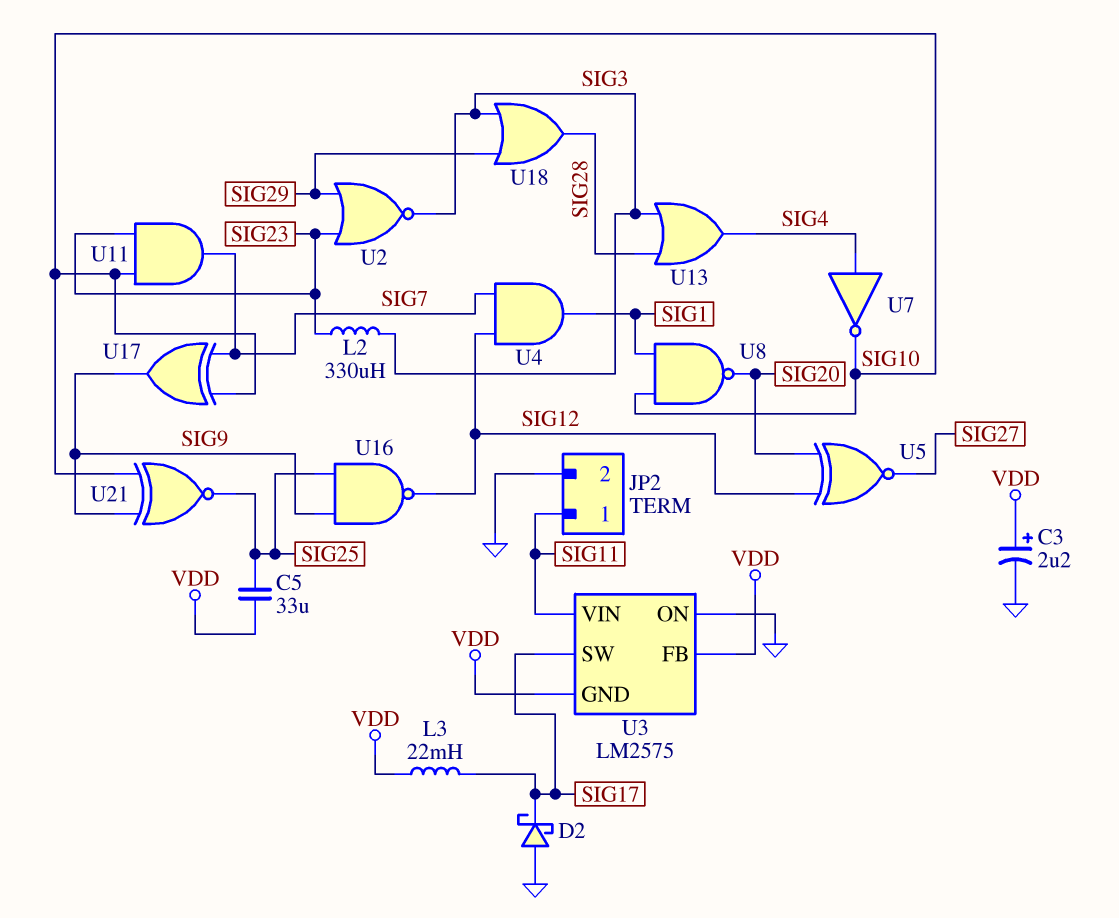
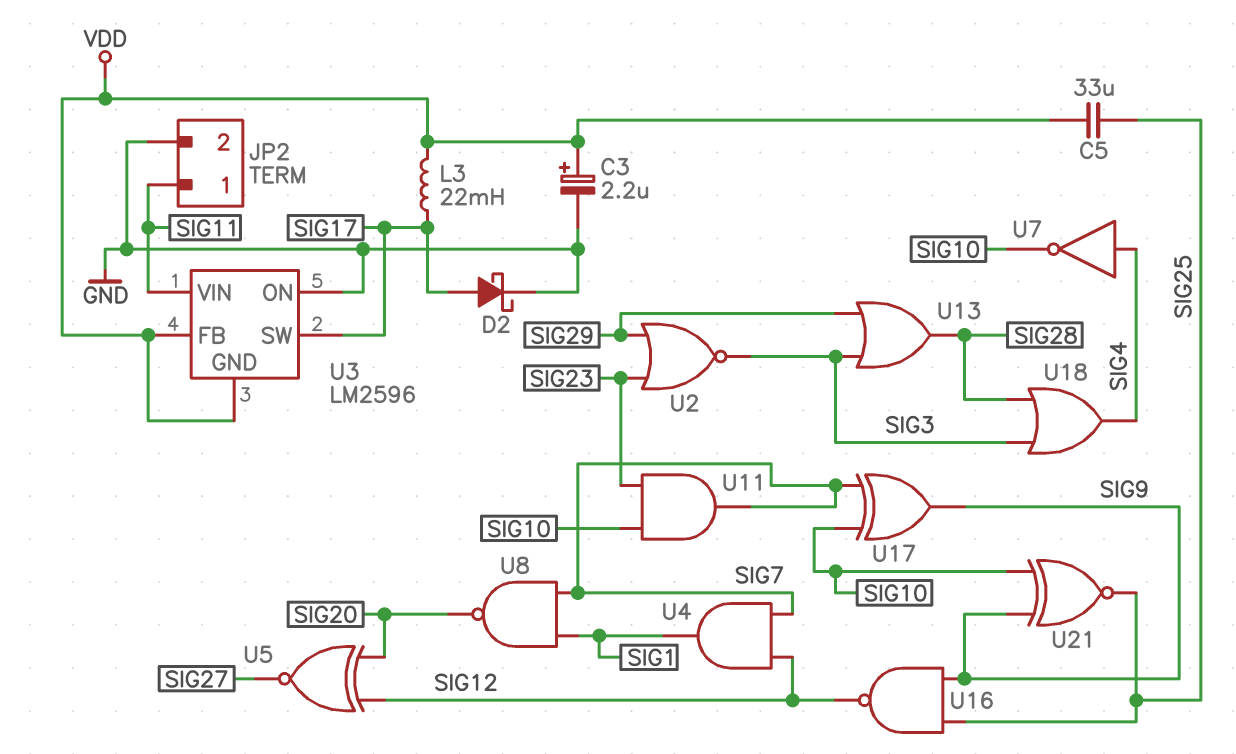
D2: schottky (A GND, K SIG17) -> schottky (A SIG17, K GND)
L2: 330uH (SIG3, SIG23) -> none
U3: LM2575 -> LM2596
U8: NAND (in SIG1, in SIG10, out SIG20) -> NAND (in SIG1, in SIG7, out SIG20)
U13: OR (in SIG3, in SIG28, out SIG4) -> OR (in SIG3, in SIG29, out SIG28)
U18: OR (in SIG3, in SIG29, out SIG28) -> OR (in SIG3, in SIG28, out SIG4)

